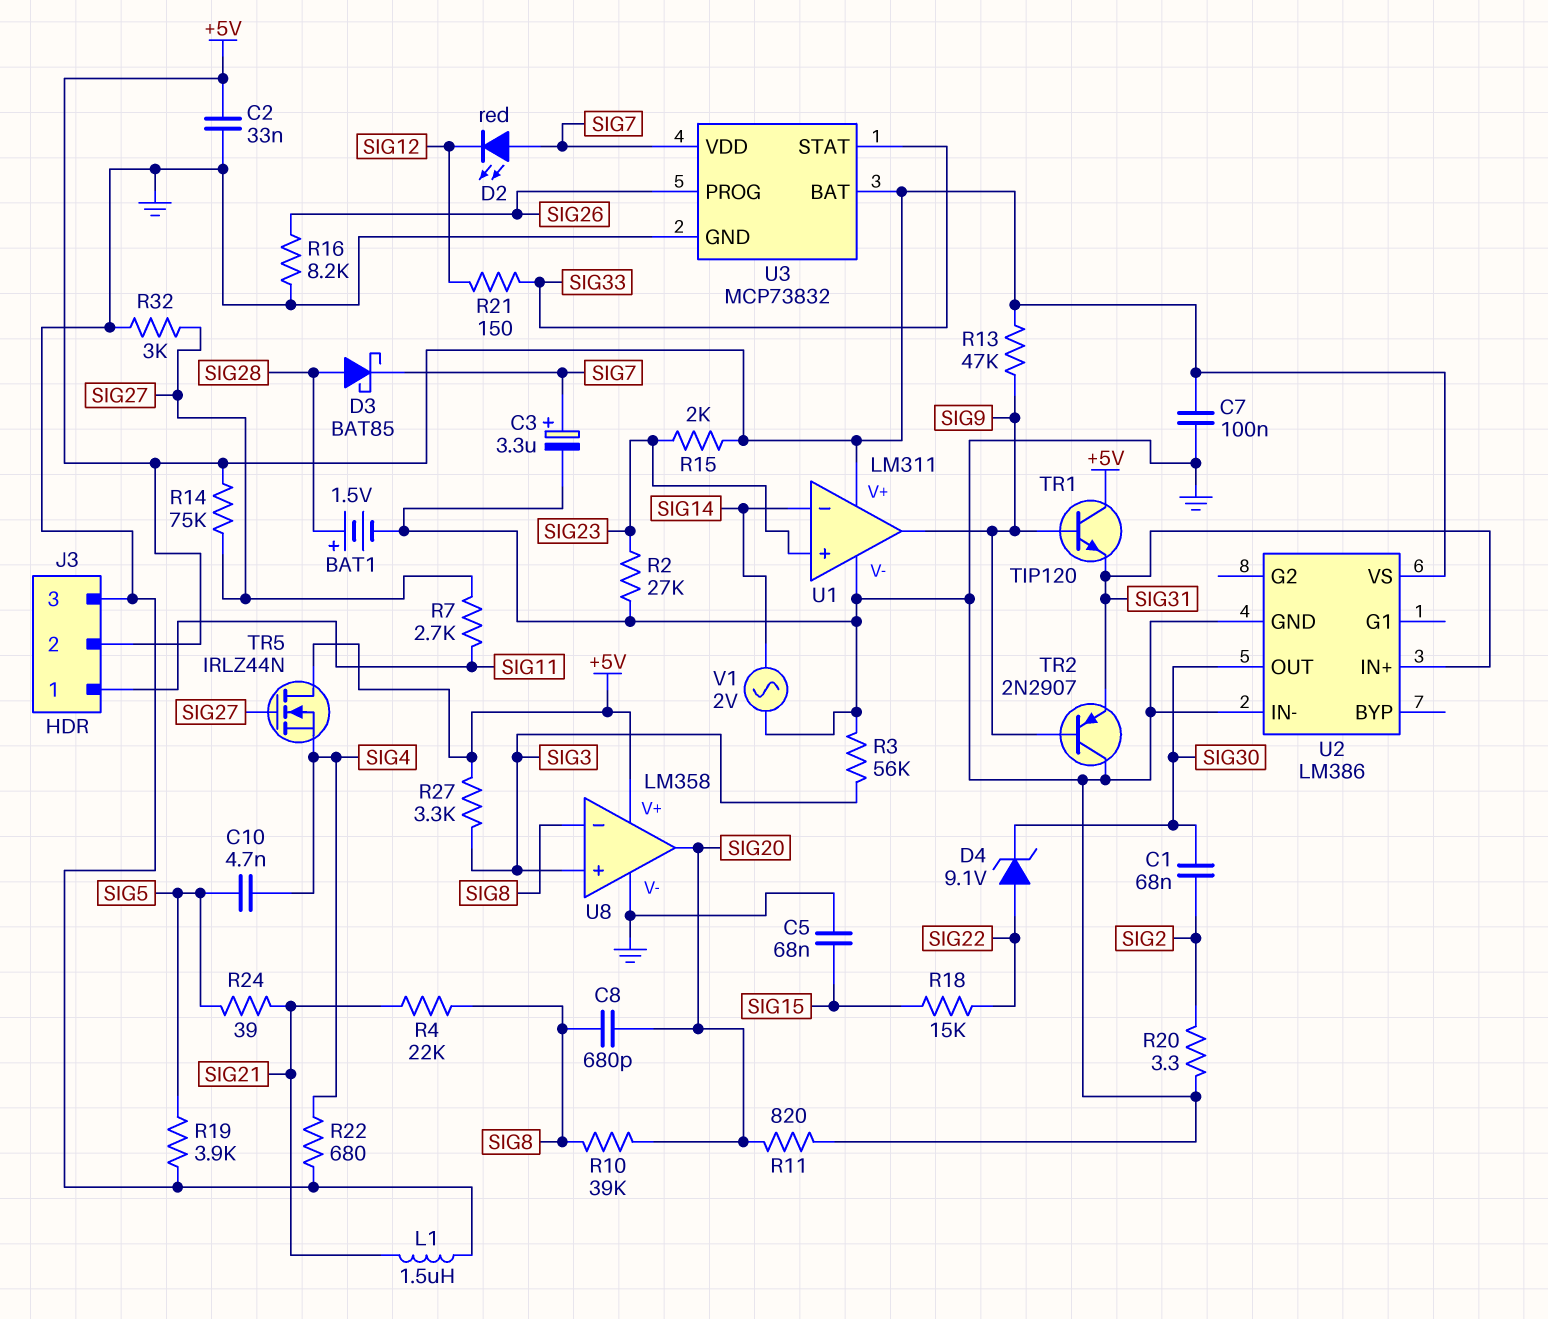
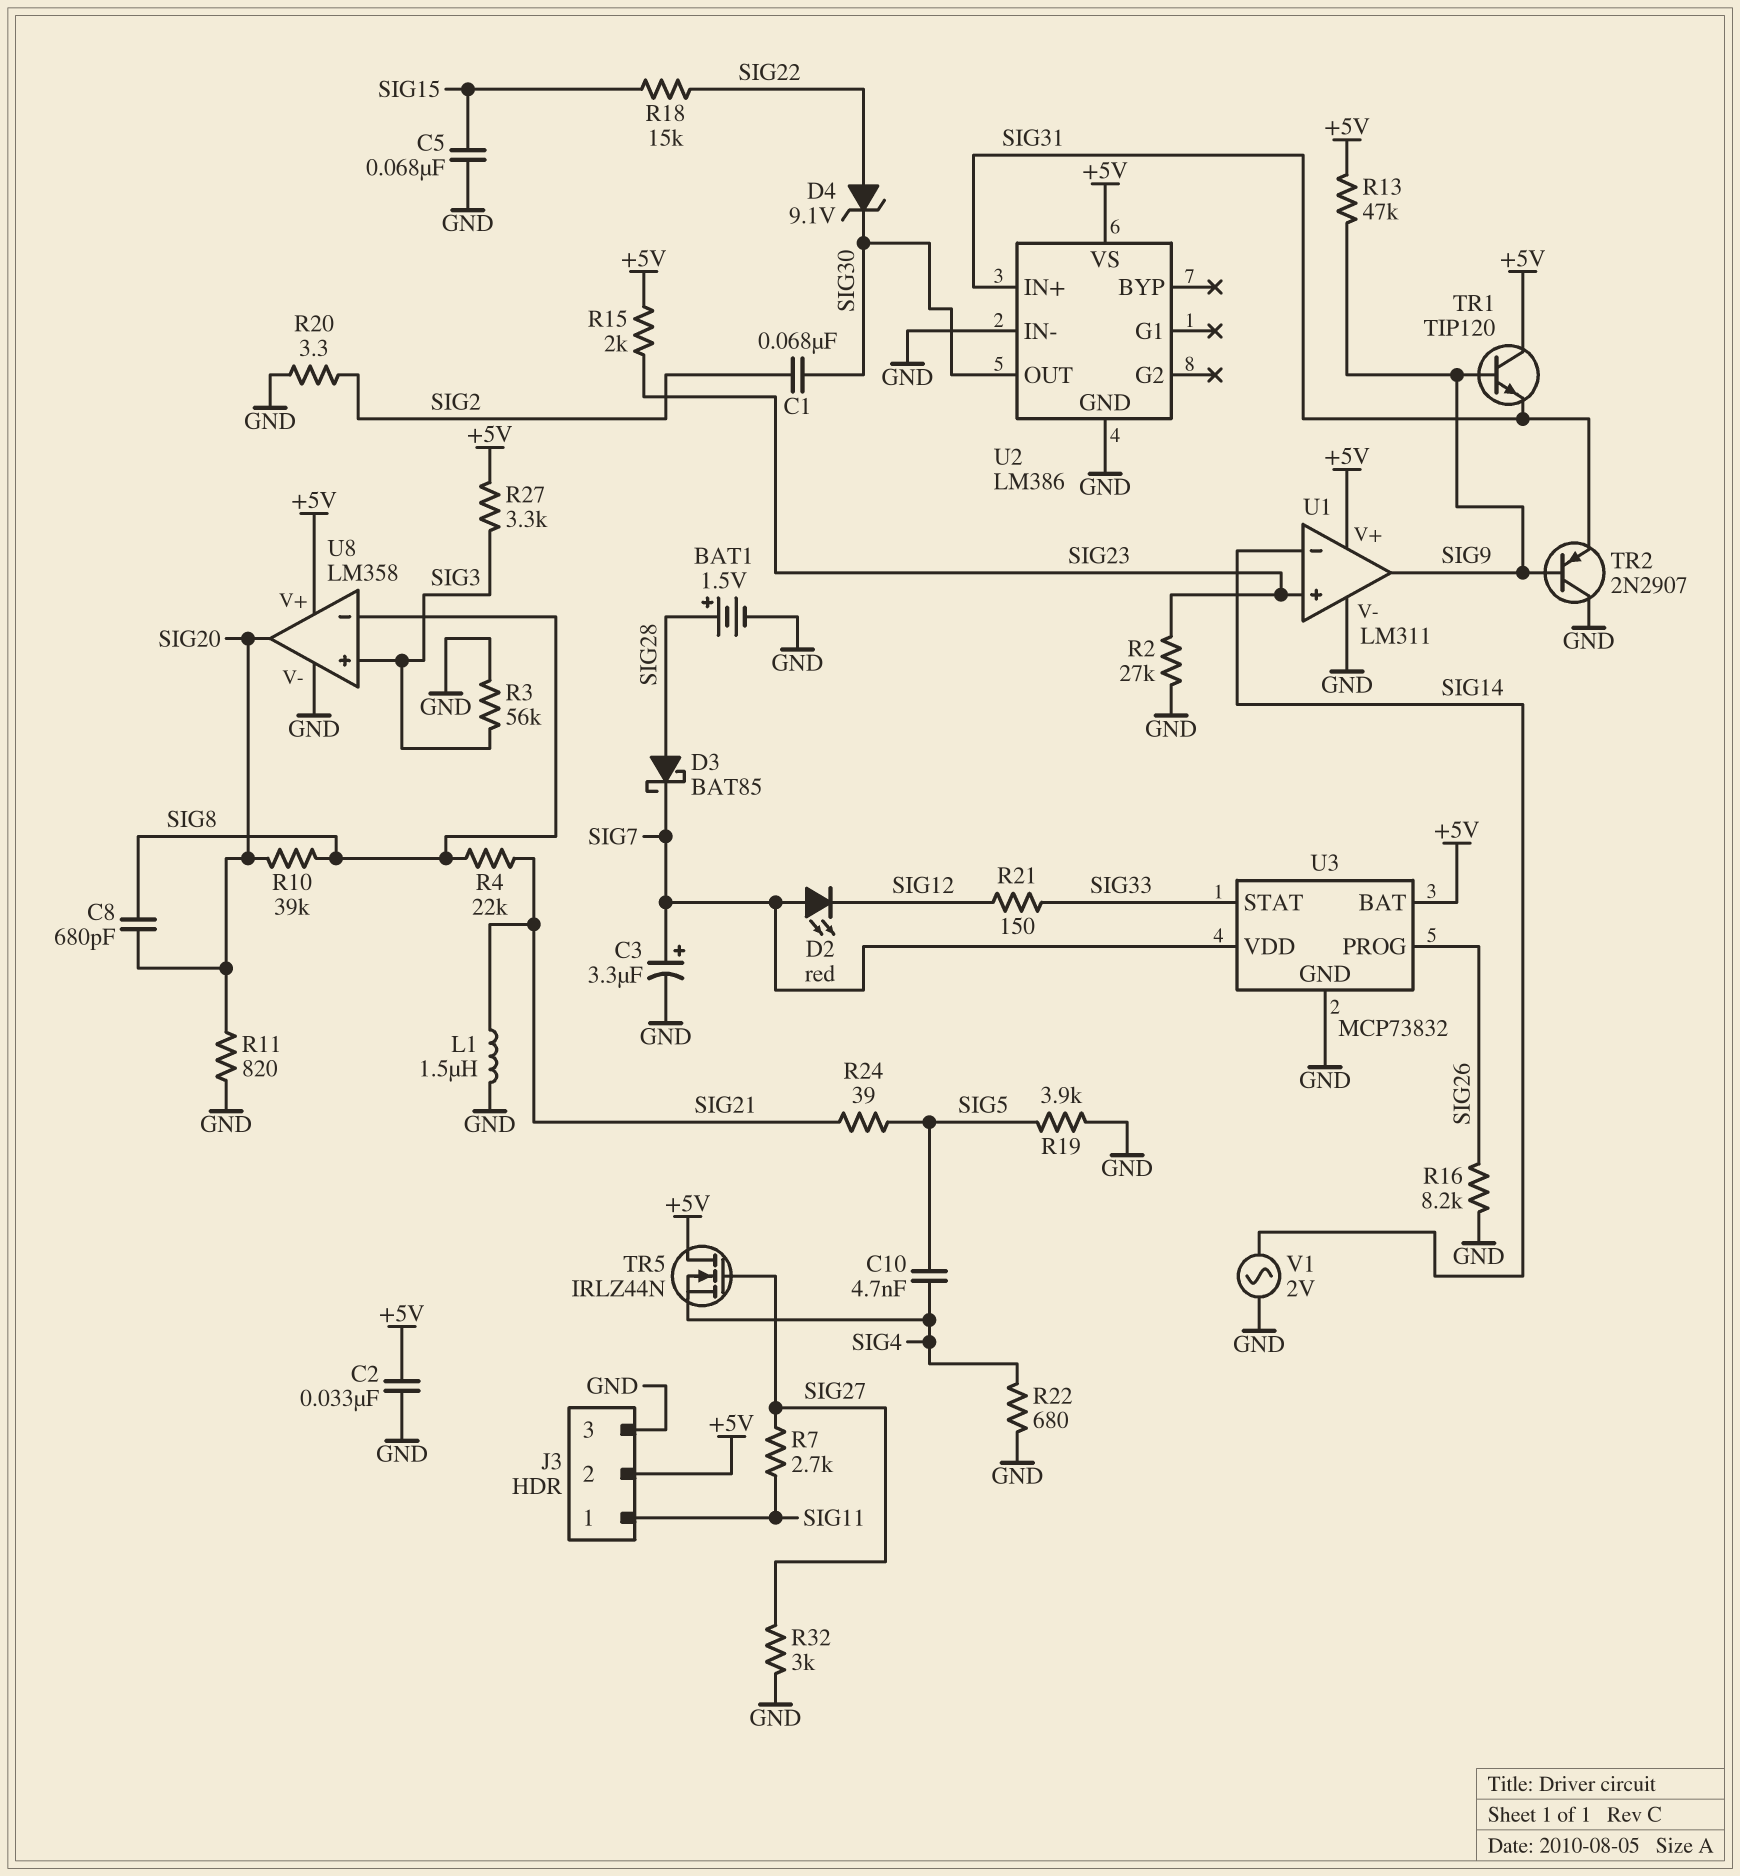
C7: 100nF (+5V, GND) -> none
R14: 75k (+5V, SIG27) -> none

